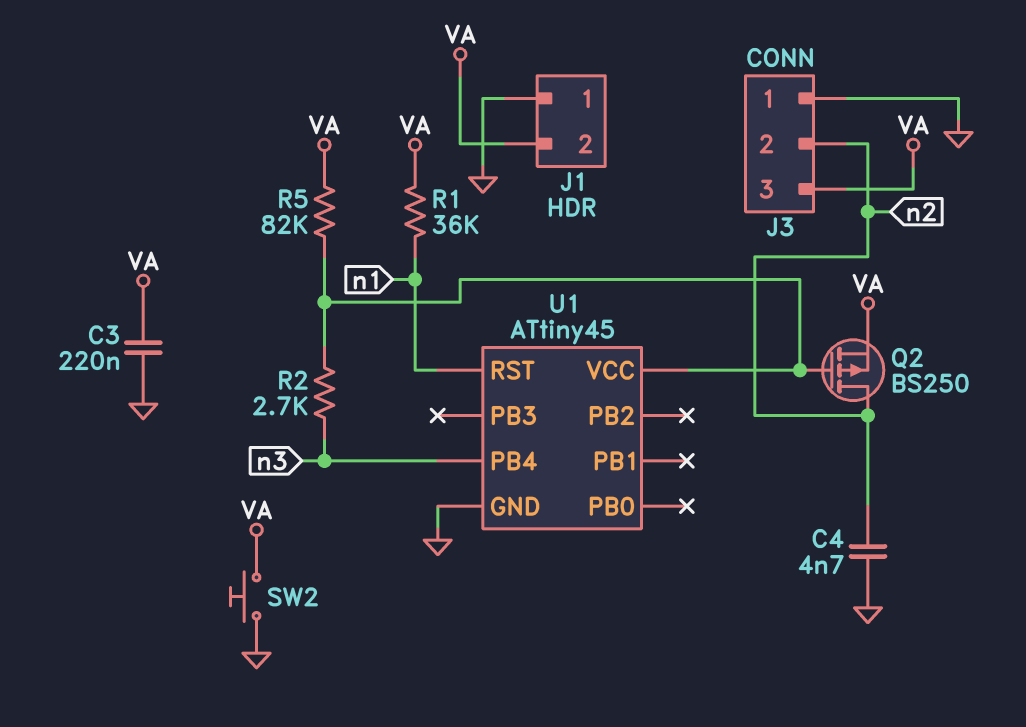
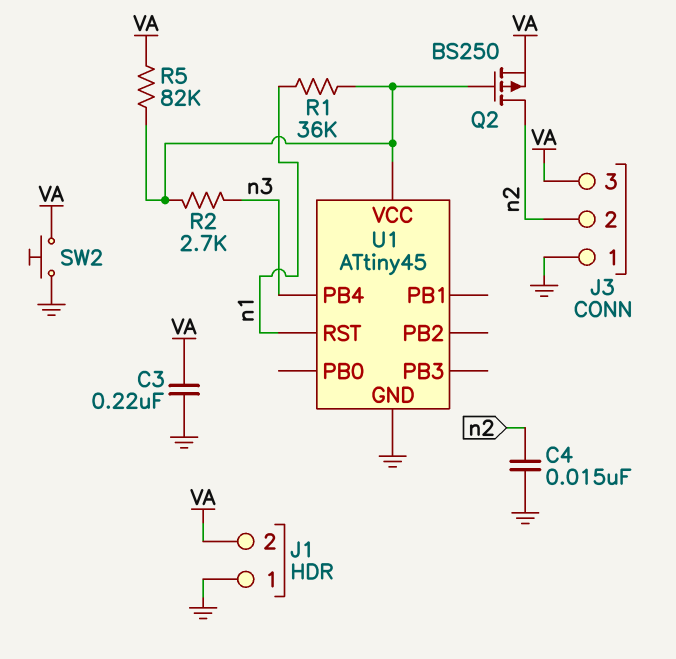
C4: 4.7nF (GND, n2) -> 15nF (GND, n2)
R1: 36k (VA, n1) -> 36k (U1/VCC, n1)

